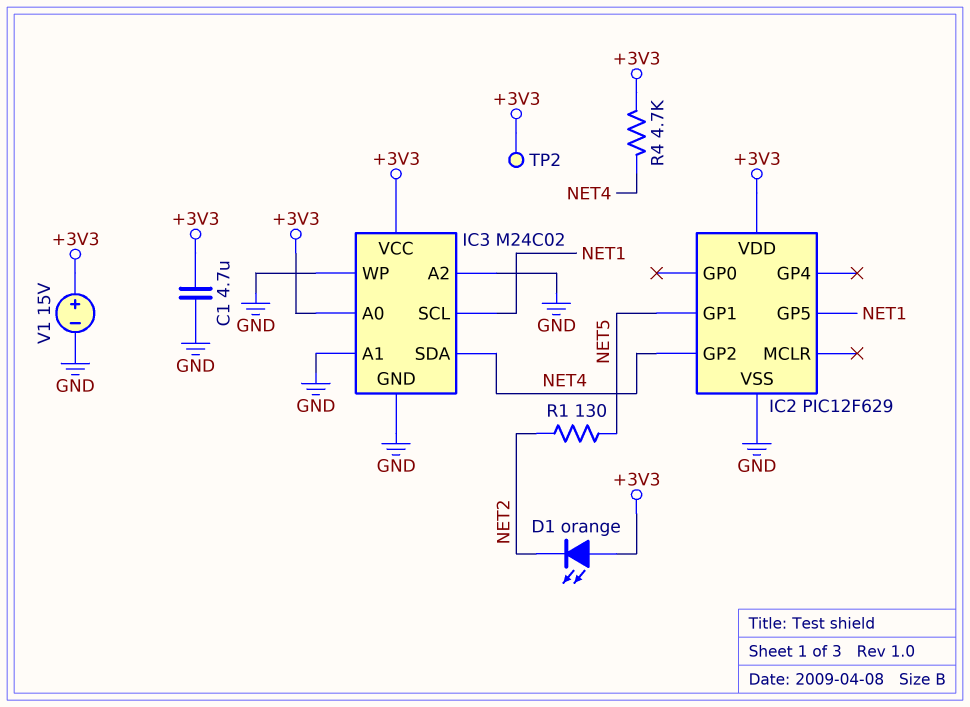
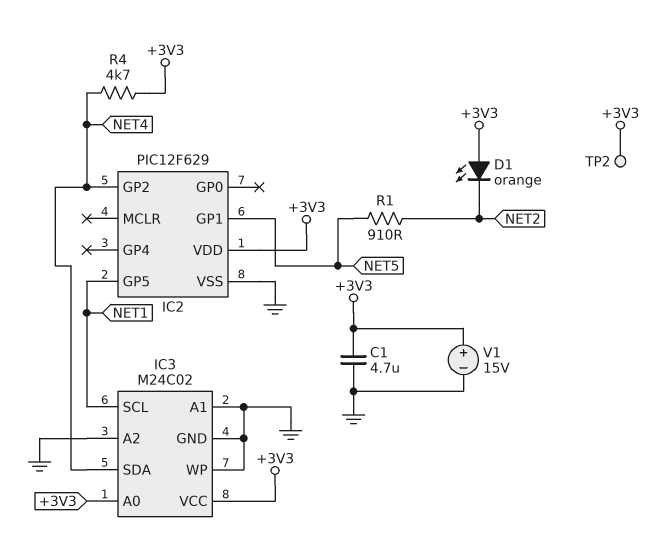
R1: 130 (NET2, NET5) -> 910 (NET2, NET5)

